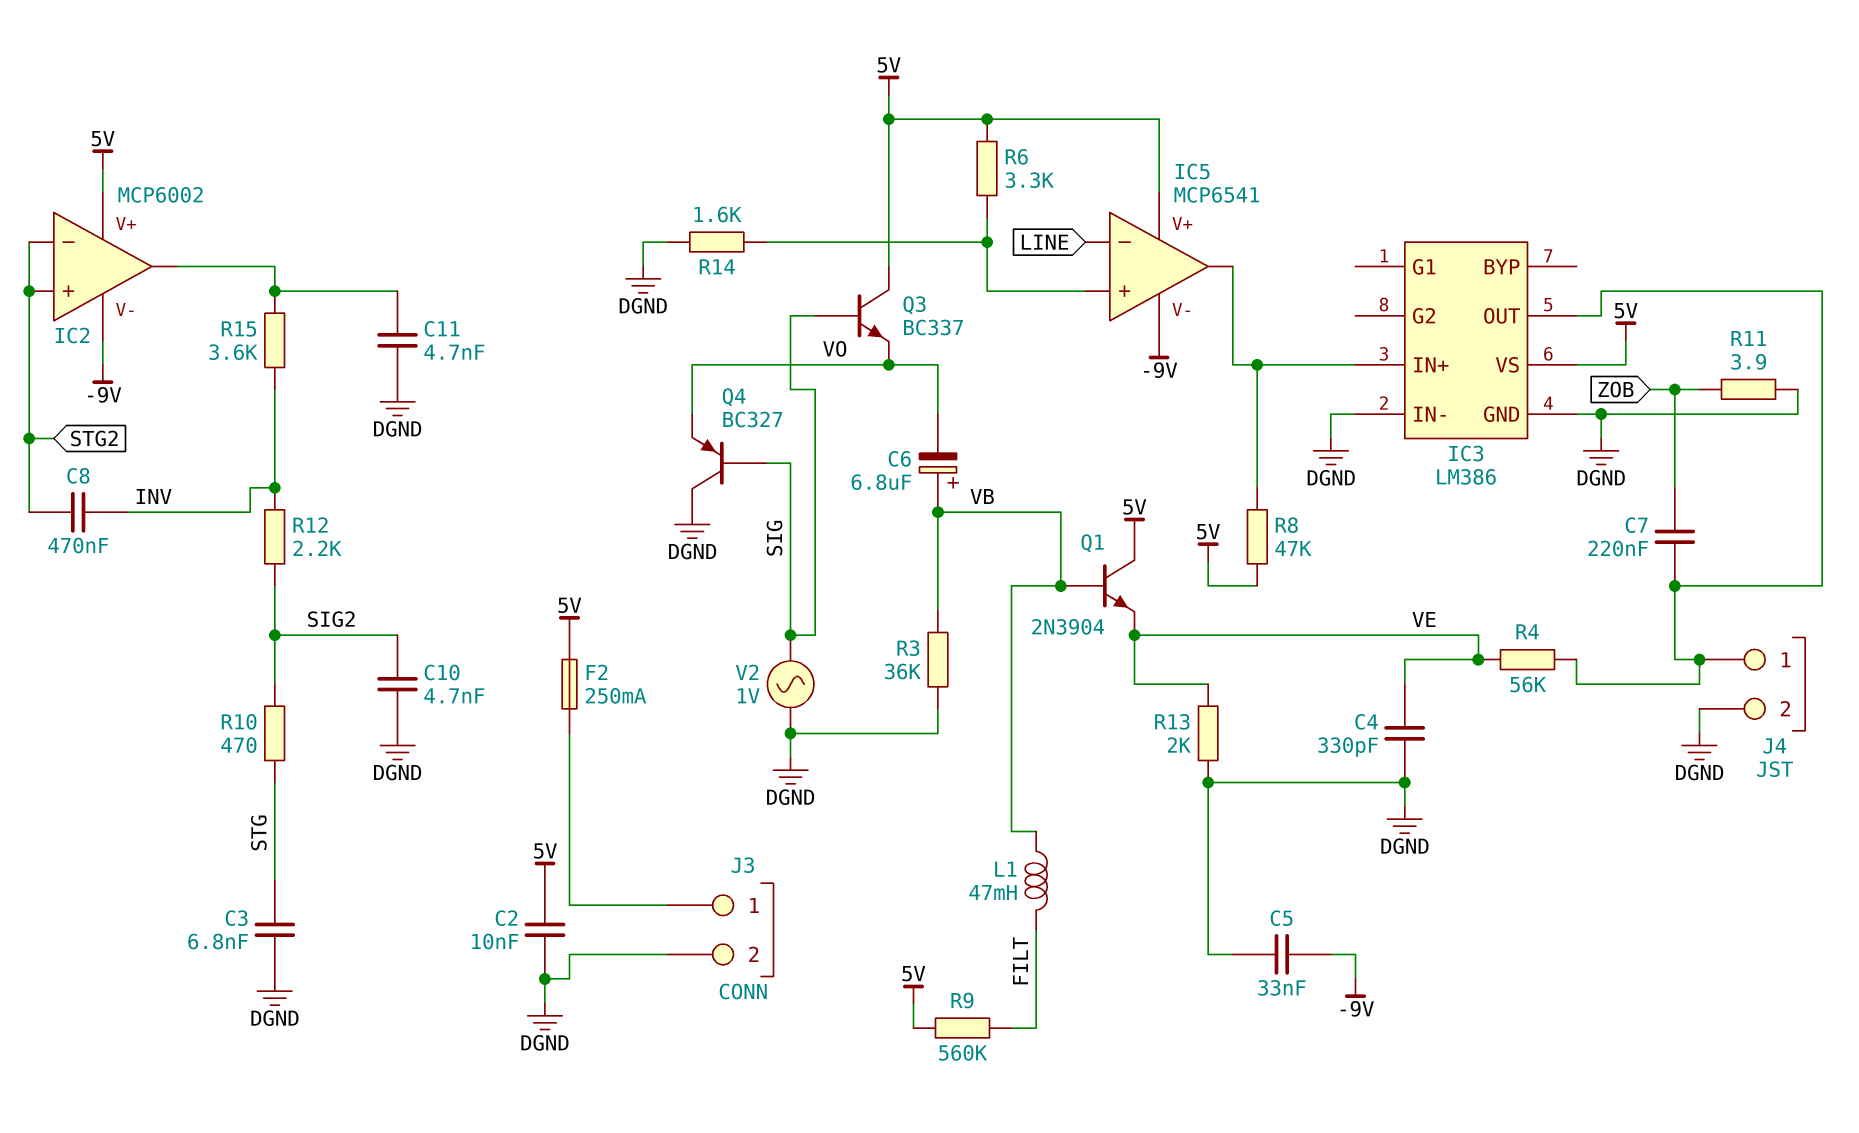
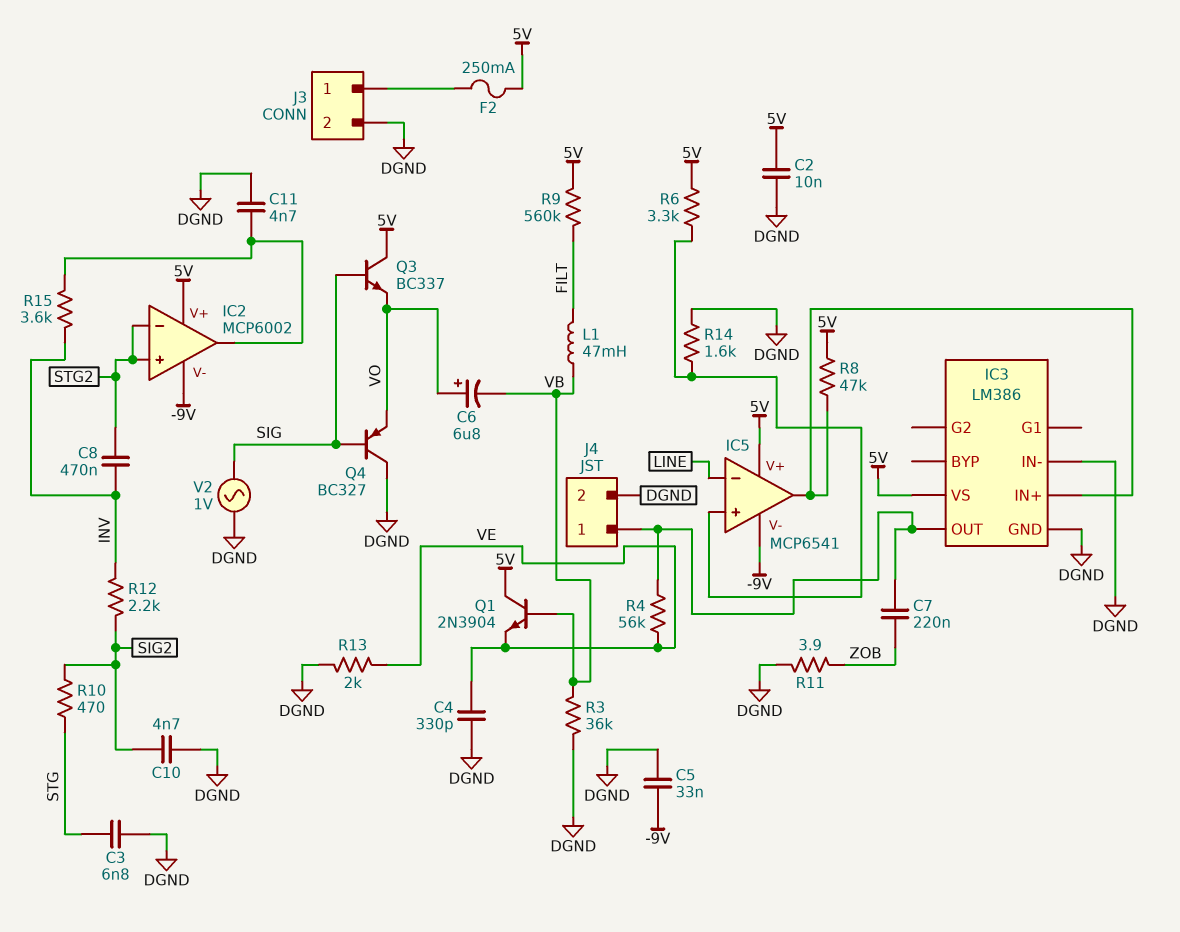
C6: 6.8uF (plus VB, minus VO) -> 6.8uF (plus VO, minus VB)

